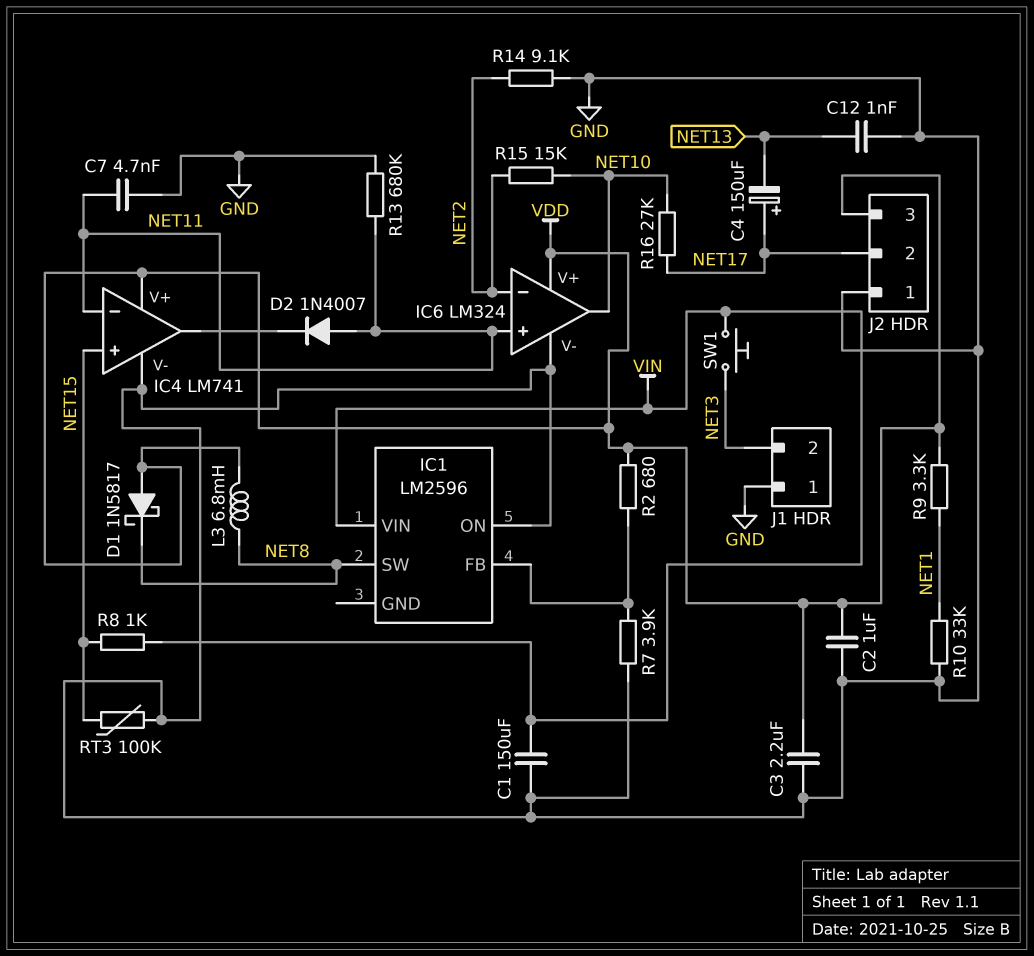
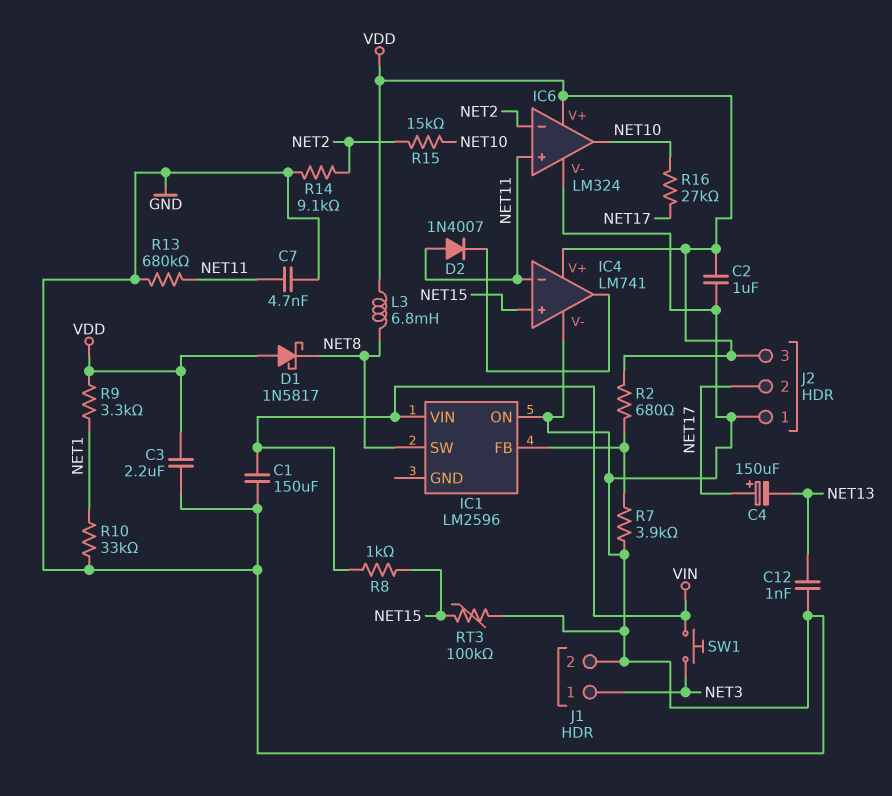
J1 pin 1: GND -> NET3
J1 pin 2: NET3 -> GND

